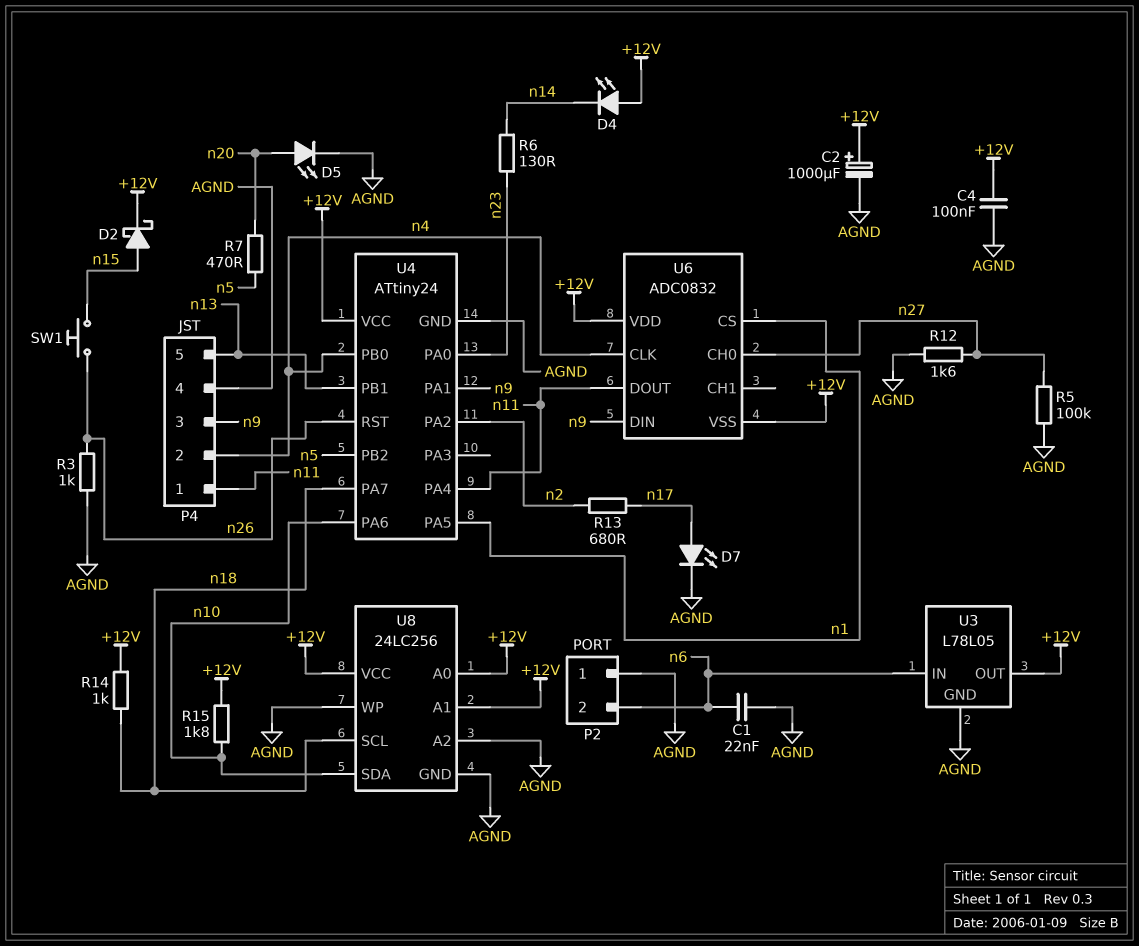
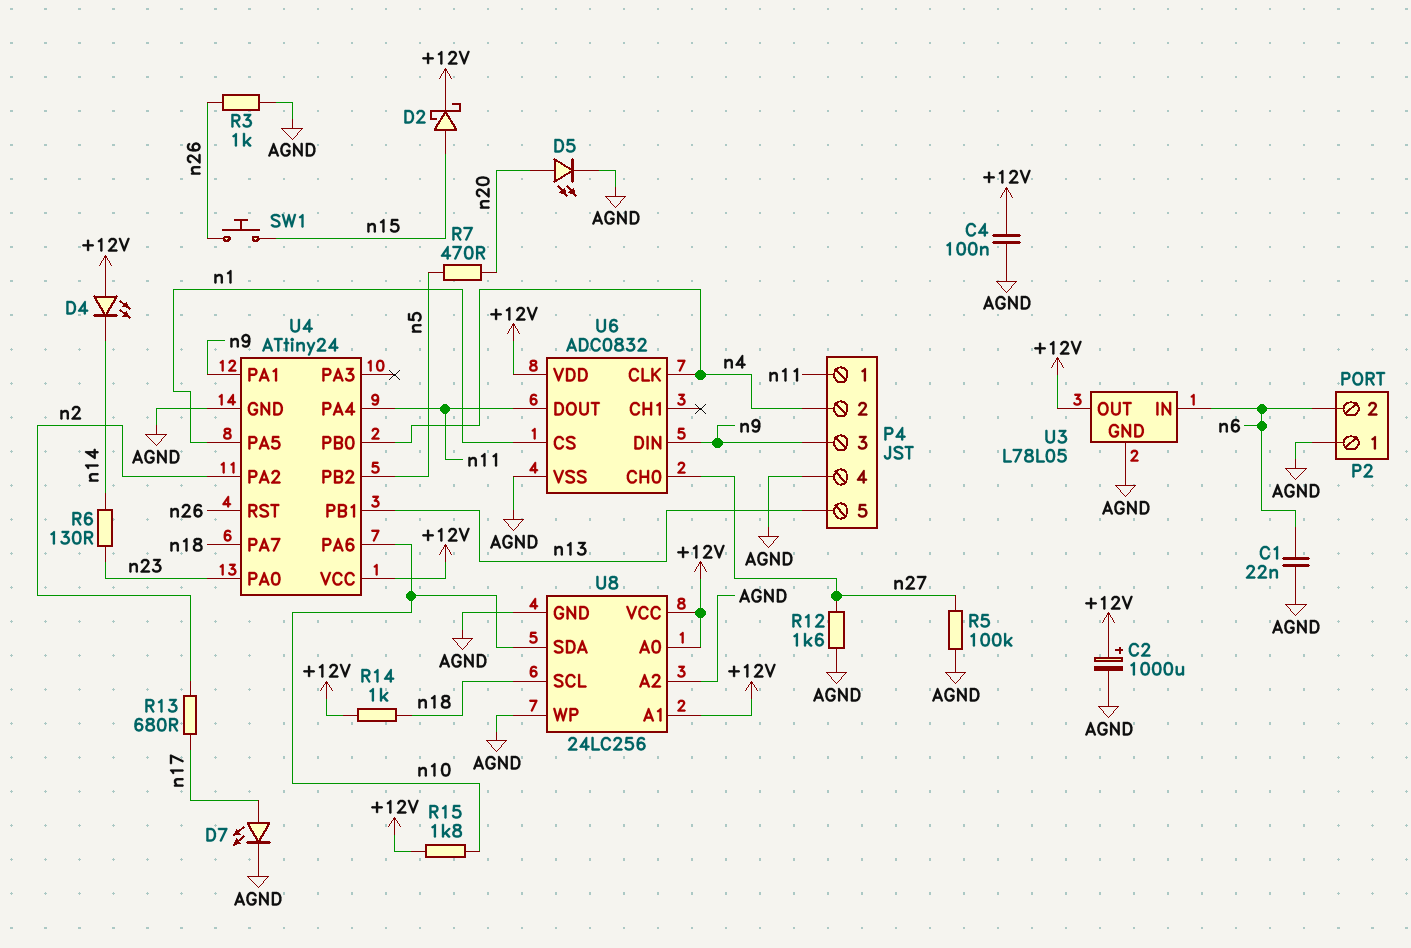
U6 pin VSS: +12V -> AGND

